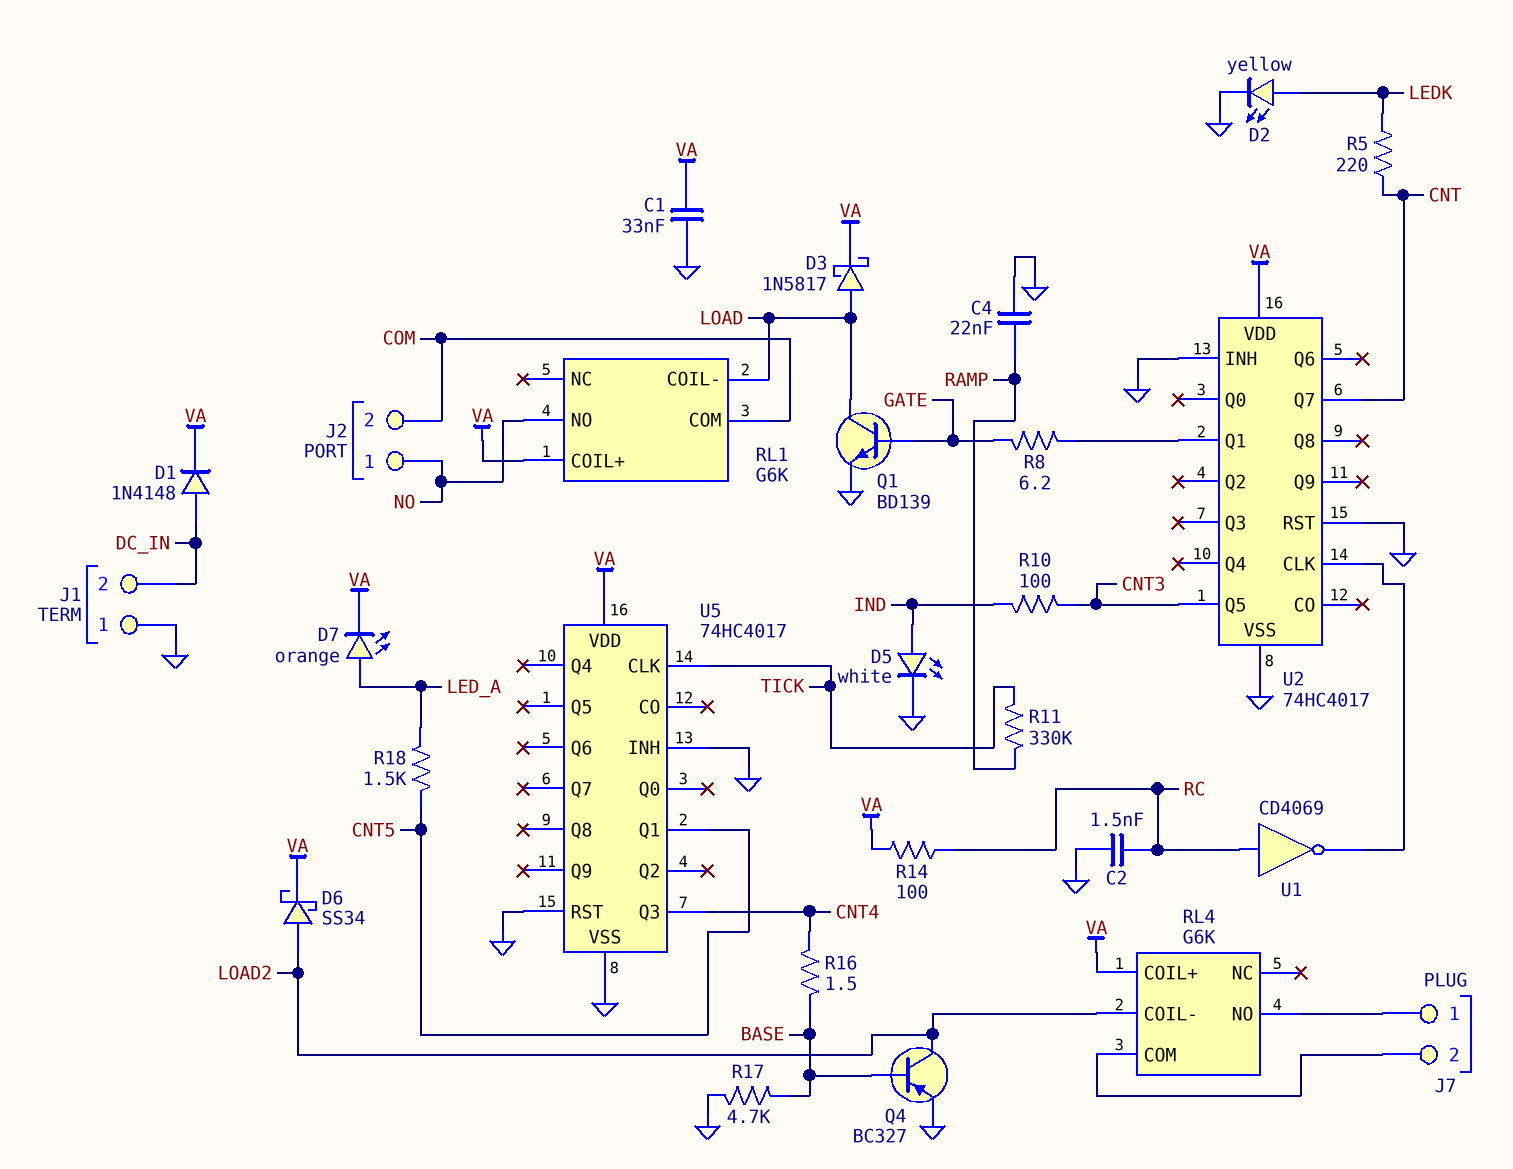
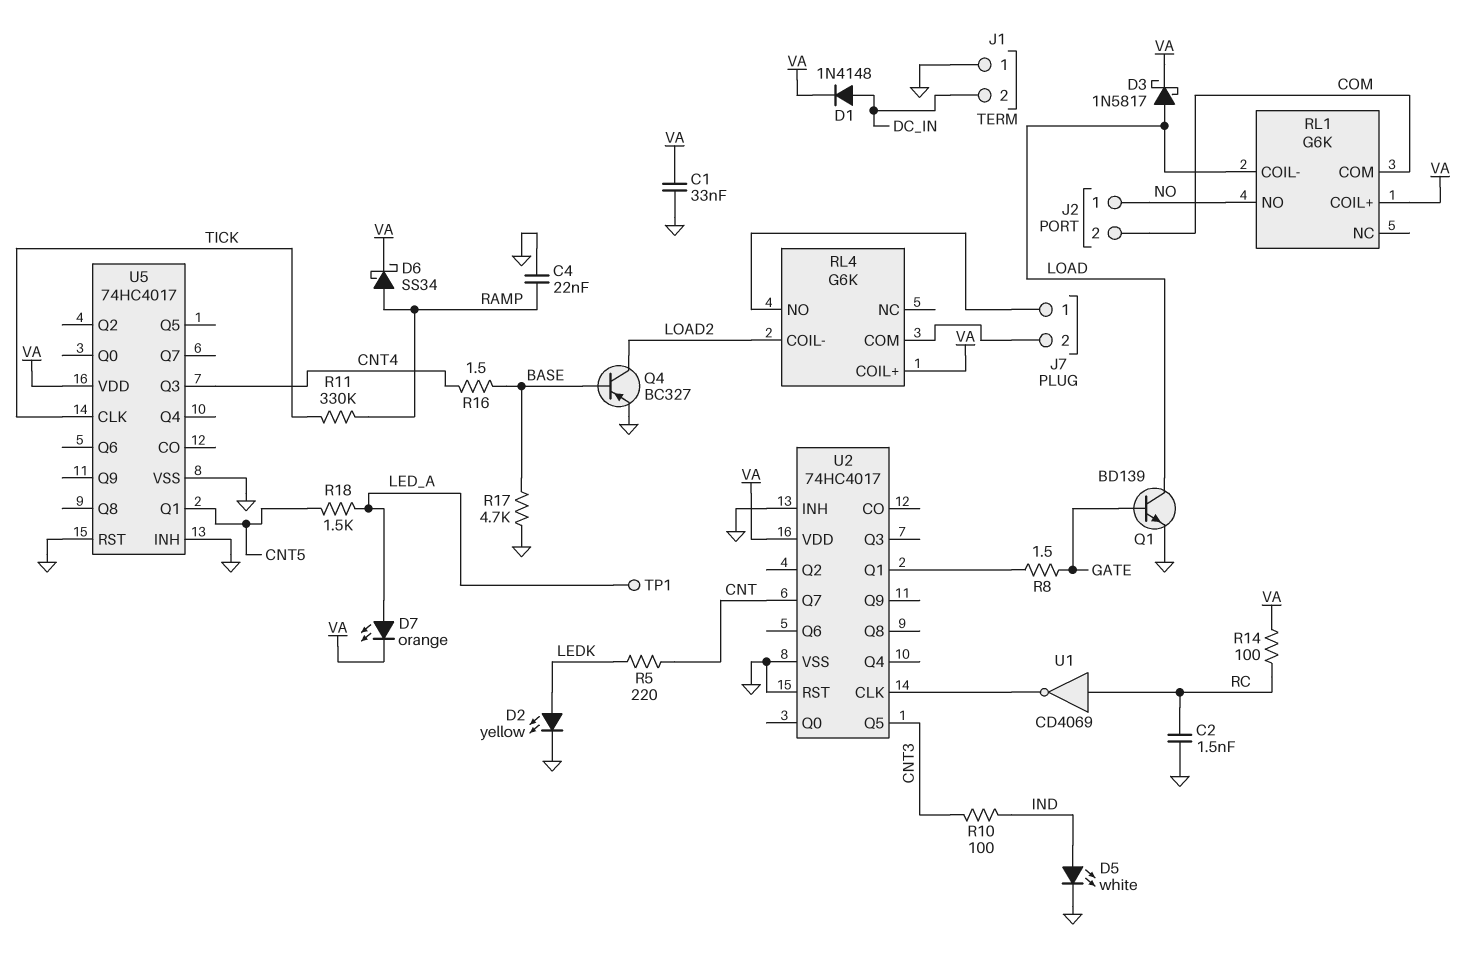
D6: schottky SS34 (A LOAD2, K VA) -> schottky SS34 (A RAMP, K VA)
R8: 6.2 (GATE, U2/Q1) -> 1.5 (GATE, U2/Q1)
TP1: none -> test point (LED_A)

